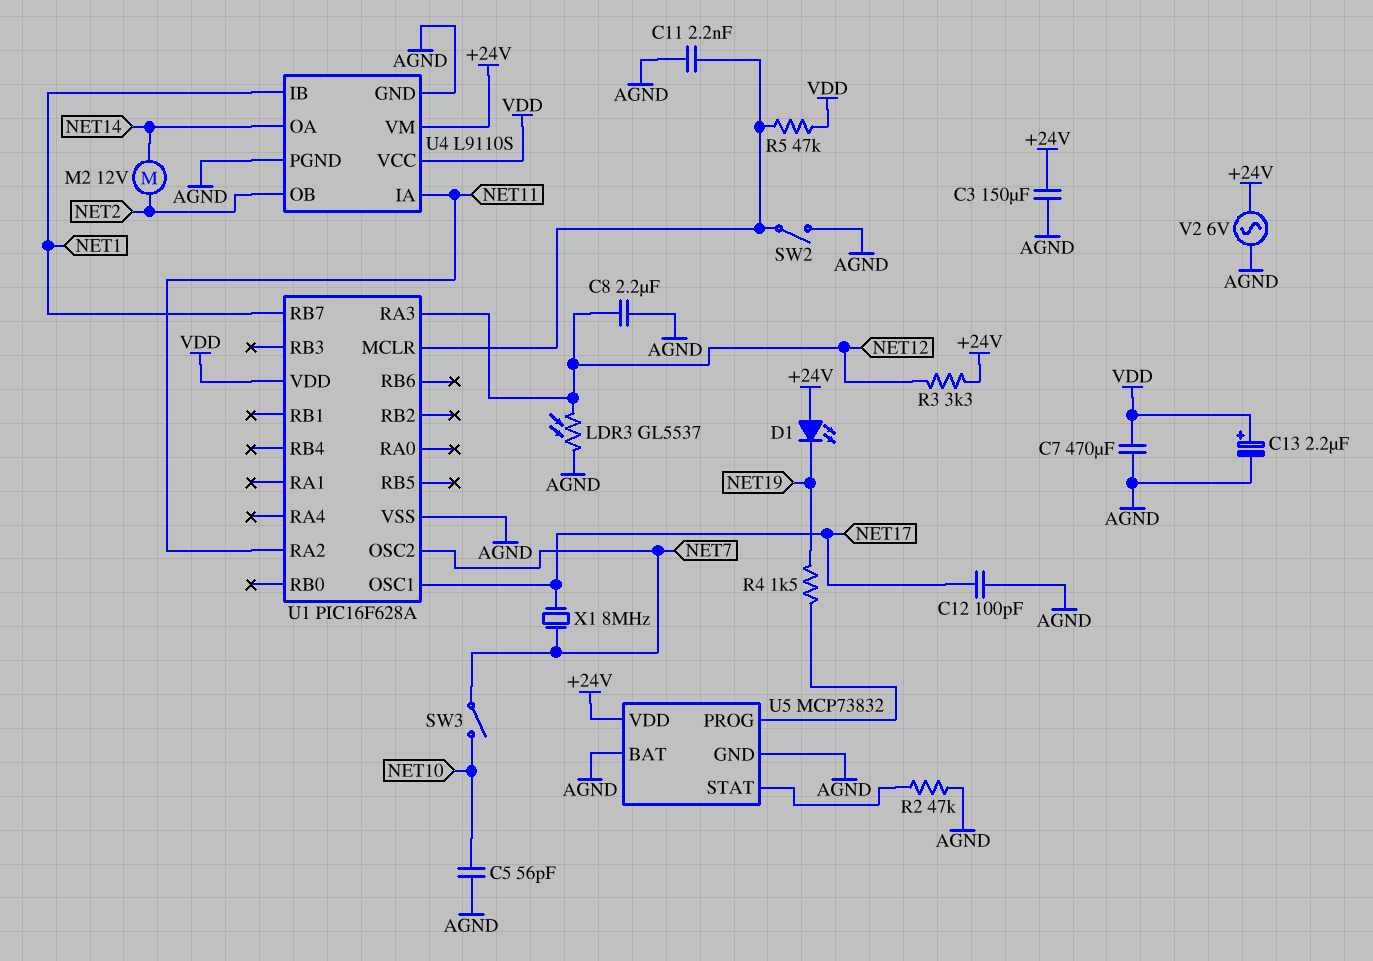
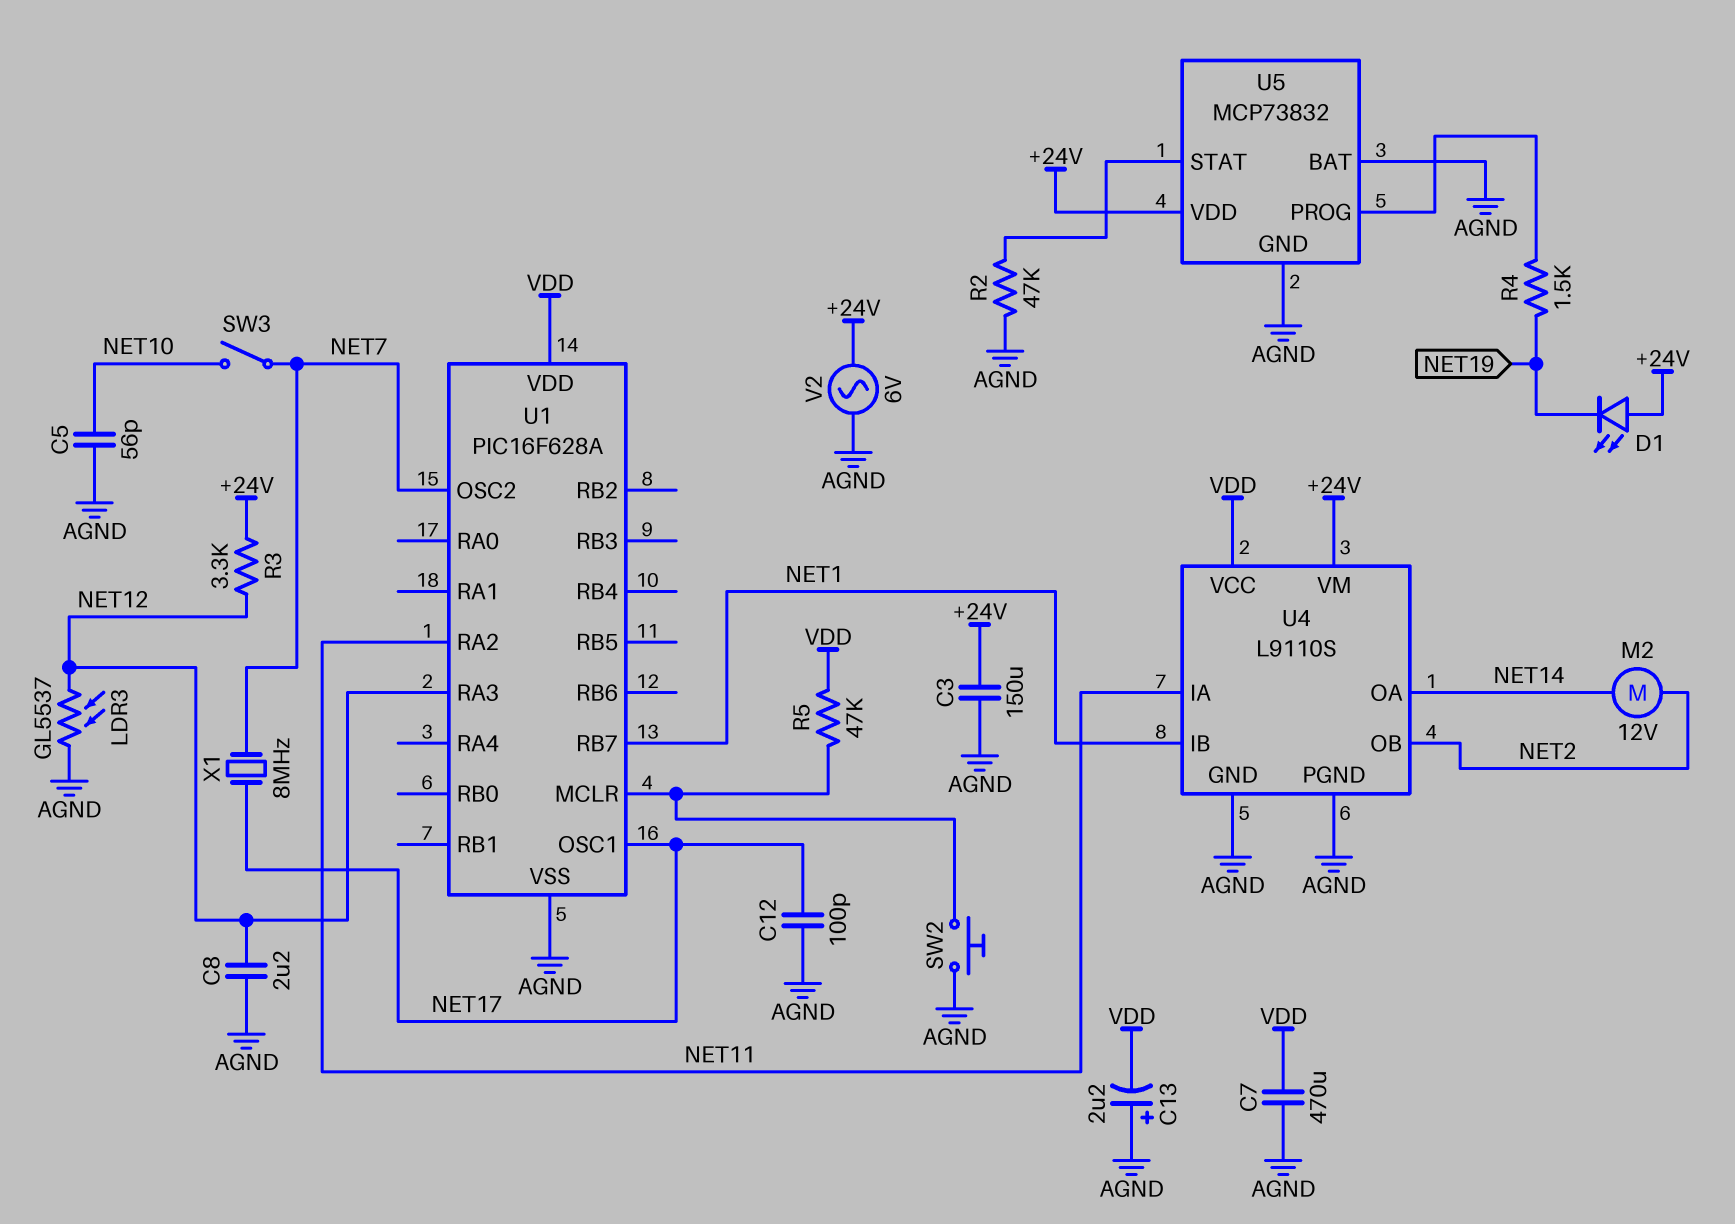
C11: 2.2nF (AGND, U1/MCLR) -> none
C13: 2.2uF (plus VDD, minus AGND) -> 2.2uF (plus AGND, minus VDD)
SW2: switch (AGND, U1/MCLR) -> button (AGND, U1/MCLR)

